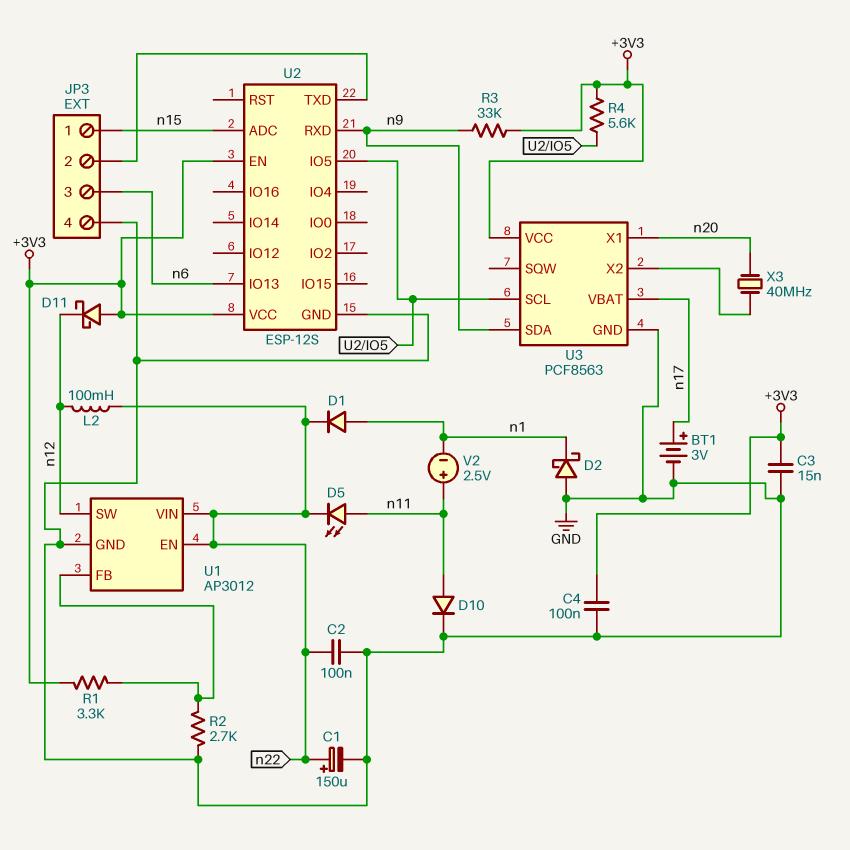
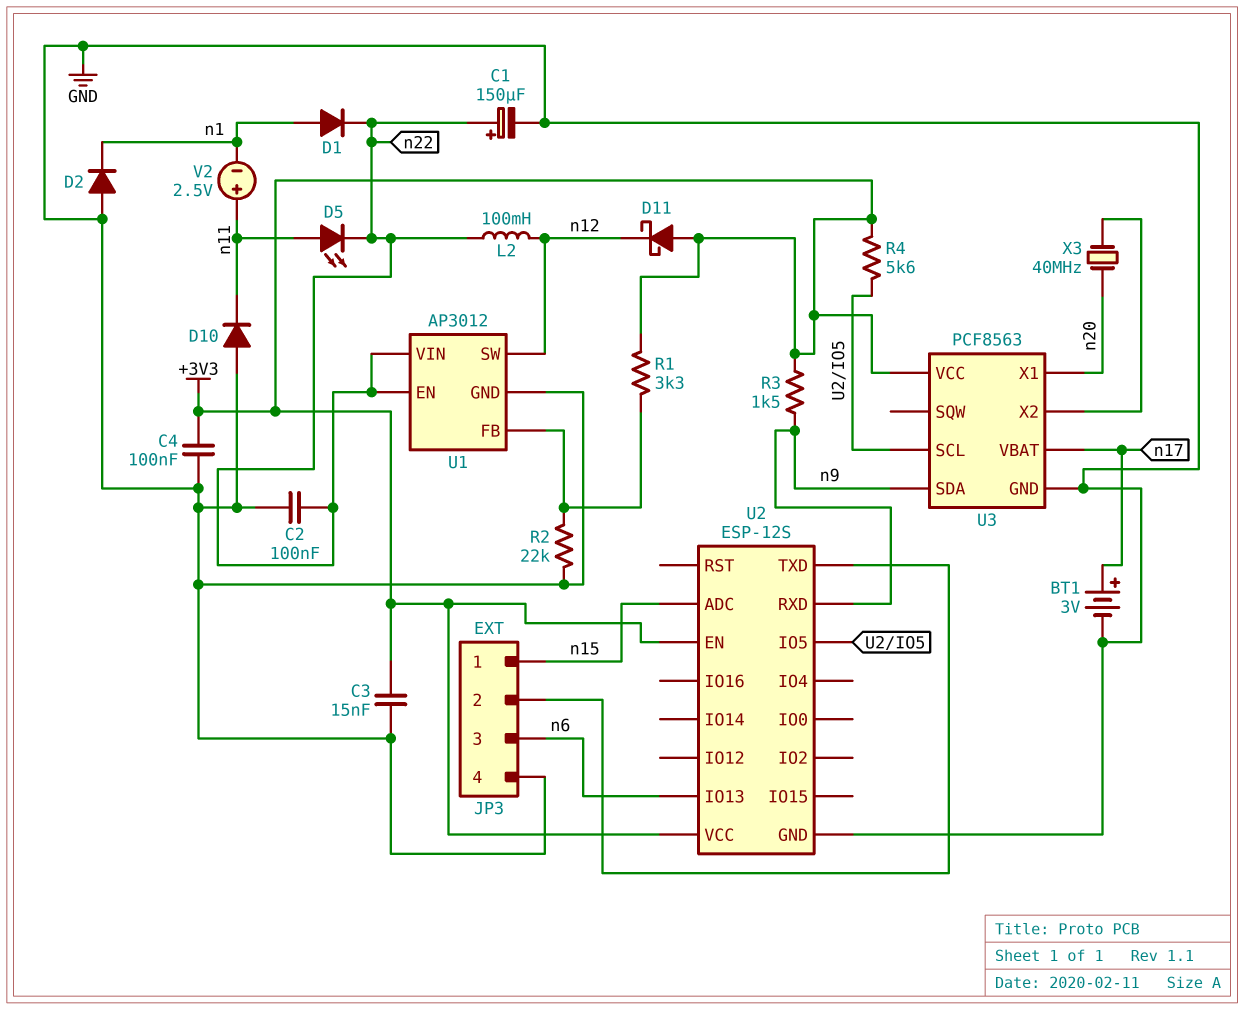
D2: schottky (A GND, K n1) -> diode (A GND, K n1)
D10: diode (A n11, K GND) -> diode (A GND, K n11)
R2: 2.7k (GND, U1/FB) -> 22k (GND, U1/FB)
R3: 33k (+3V3, n9) -> 1.5k (+3V3, n9)

